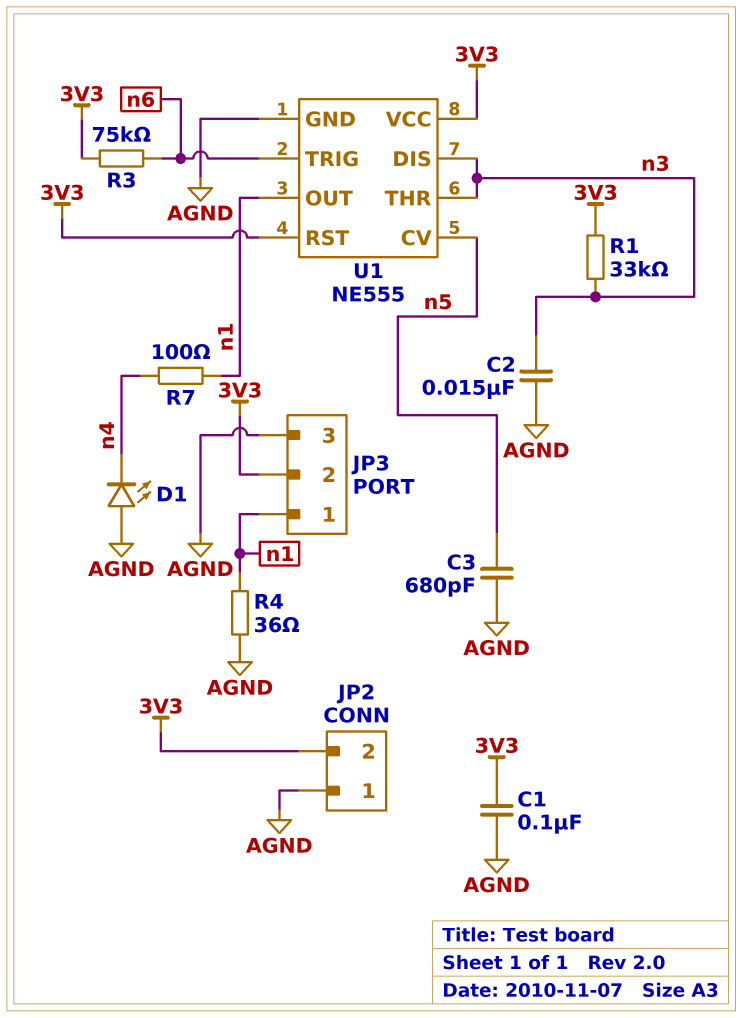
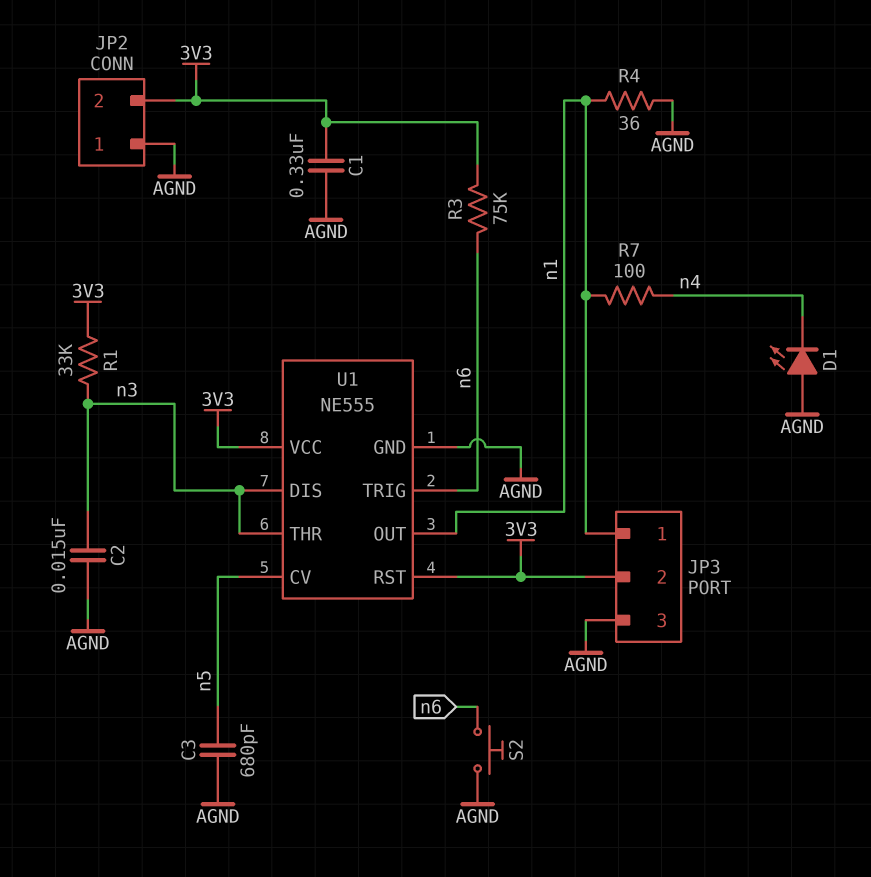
C1: 100nF (3V3, AGND) -> 330nF (3V3, AGND)
S2: none -> button (AGND, n6)

